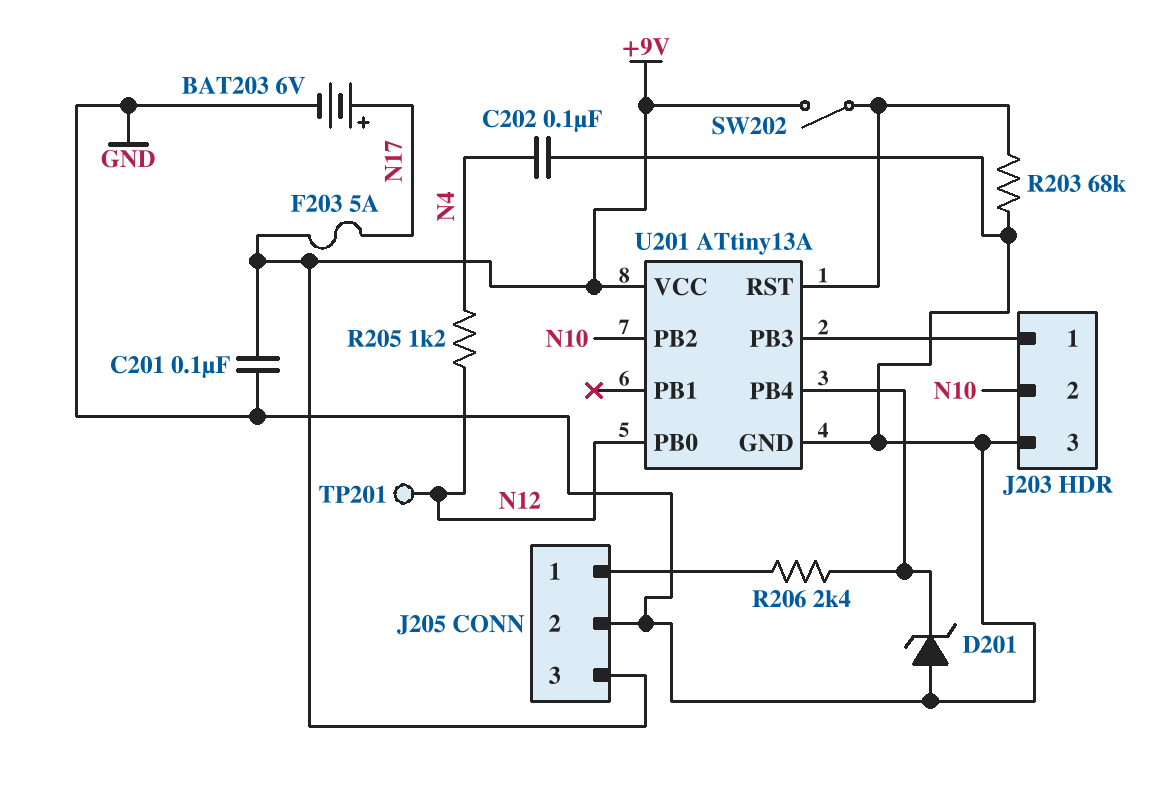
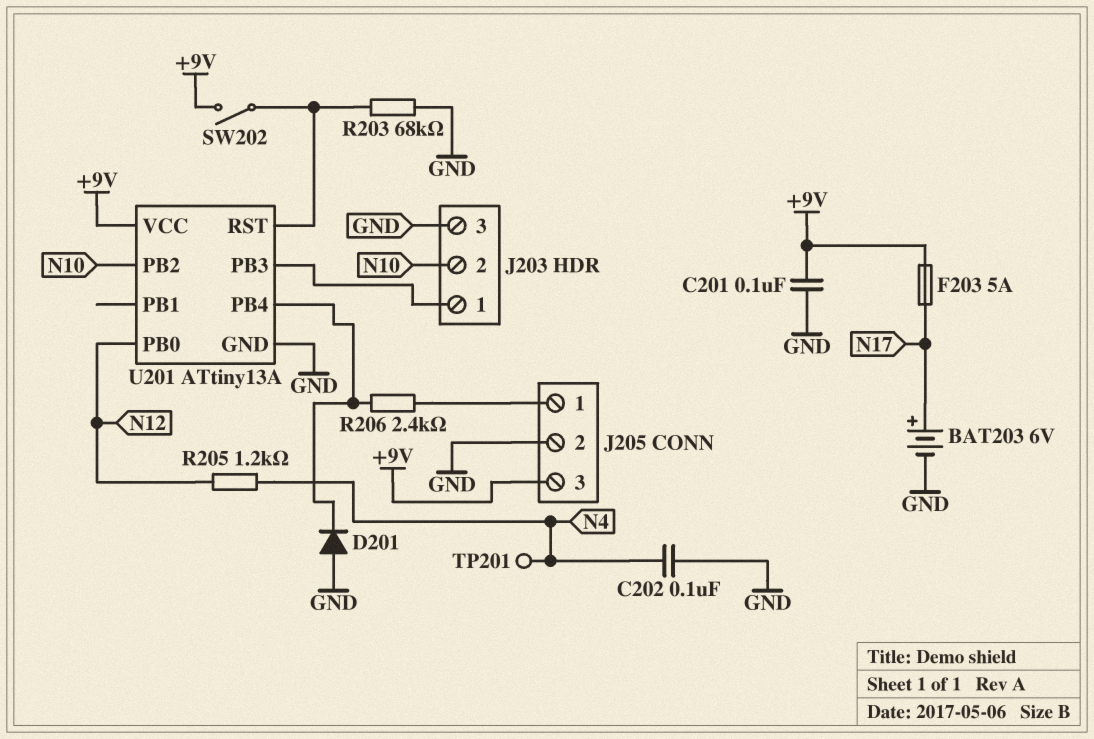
D201: zener (A GND, K U201/PB4) -> diode (A GND, K U201/PB4)
TP201: test point (N12) -> test point (N4)

